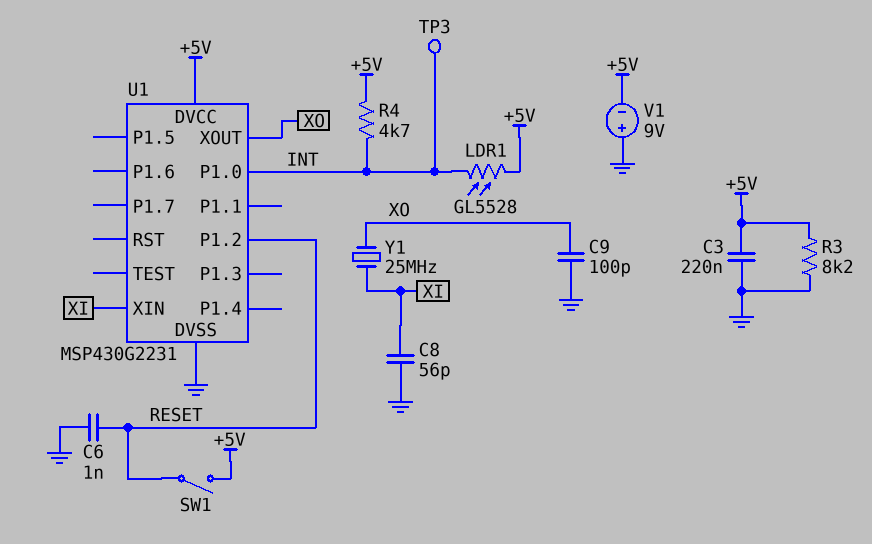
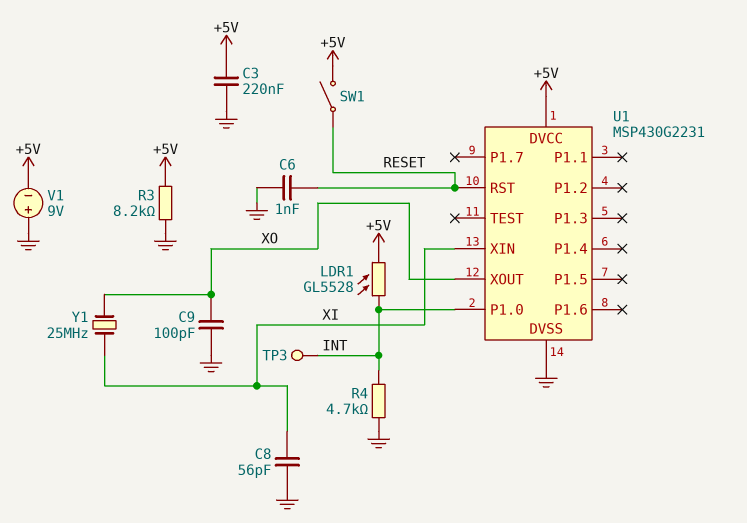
R4: 4.7k (+5V, INT) -> 4.7k (GND, INT)
U1 pin P1.2: RESET -> none
U1 pin RST: none -> RESET

